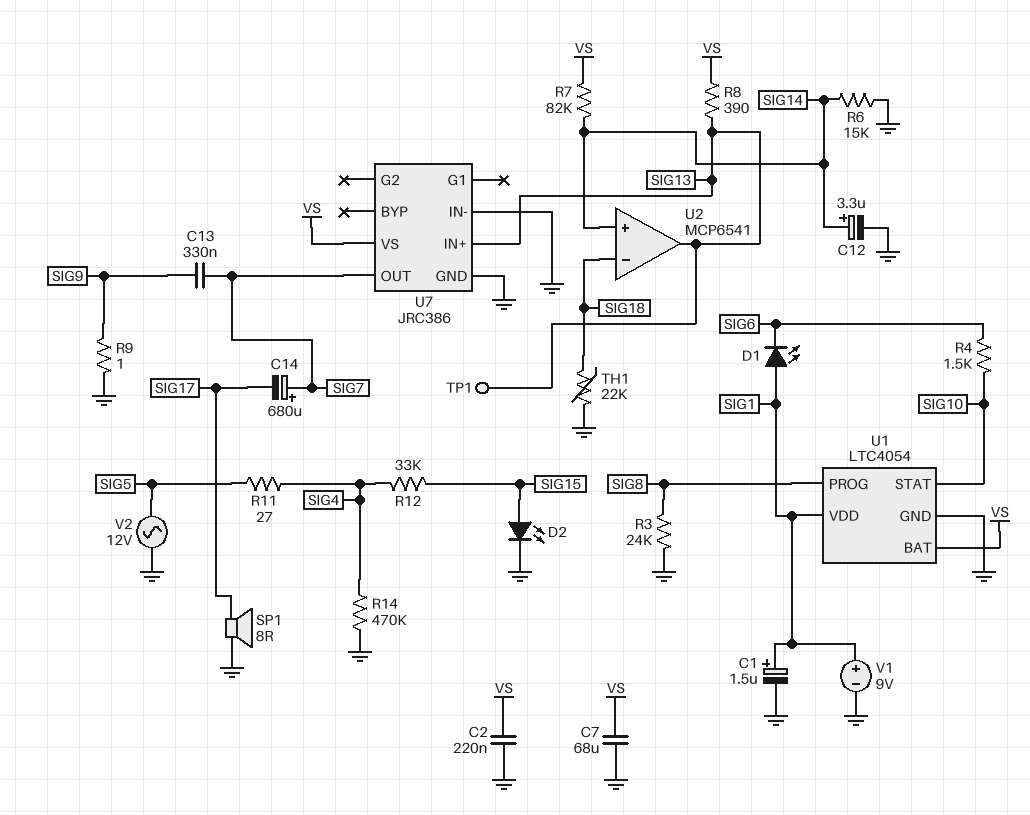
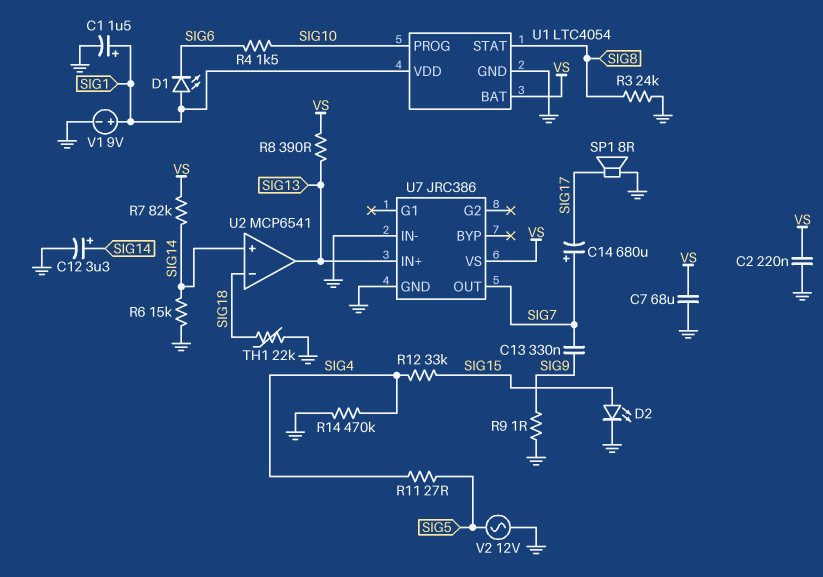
TP1: test point (SIG13) -> none
U1 pin PROG: SIG8 -> SIG10
U1 pin STAT: SIG10 -> SIG8

